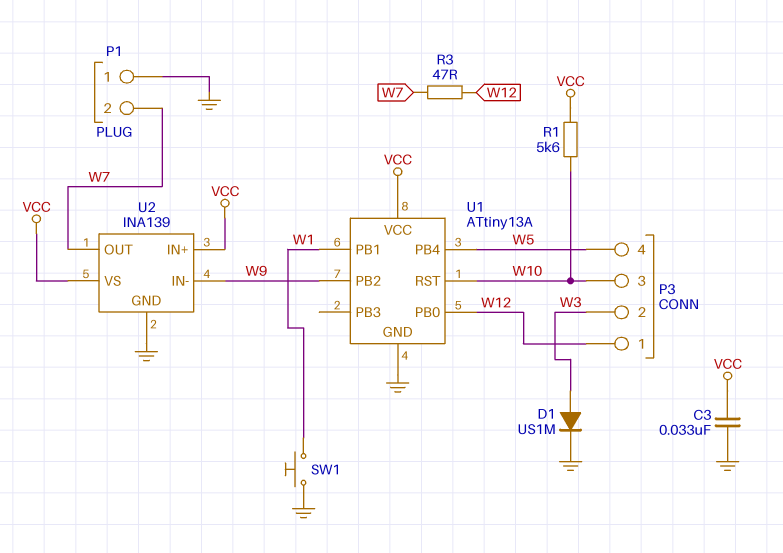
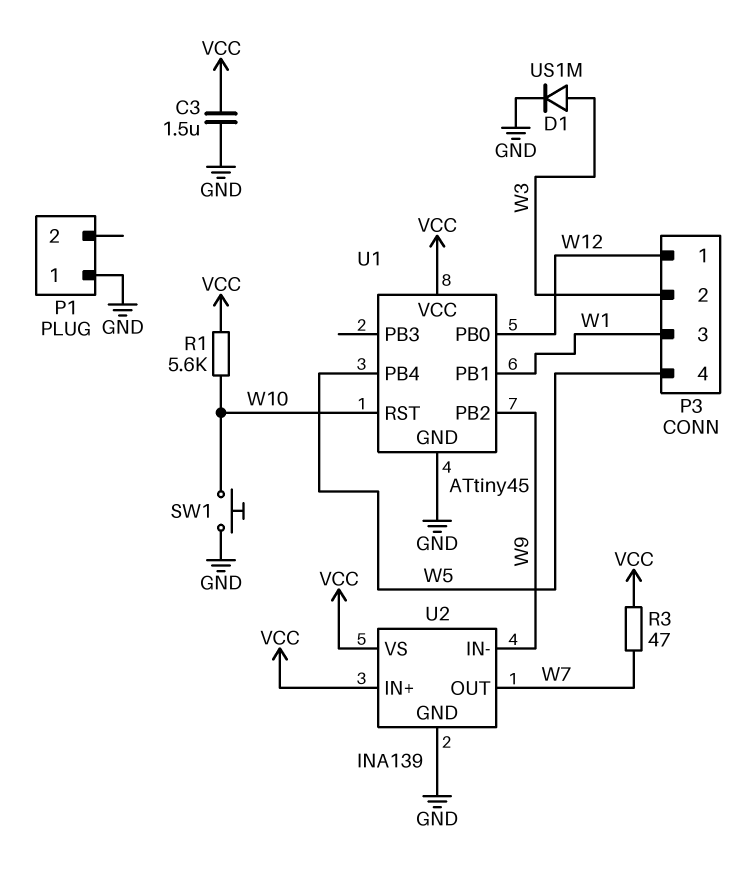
C3: 33nF (GND, VCC) -> 1.5uF (GND, VCC)
P1 pin 2: W7 -> none
P3 pin 3: W10 -> W1
R3: 47 (W7, W12) -> 47 (VCC, W7)
SW1: button (GND, W1) -> button (GND, W10)
U1: ATtiny13A -> ATtiny45

